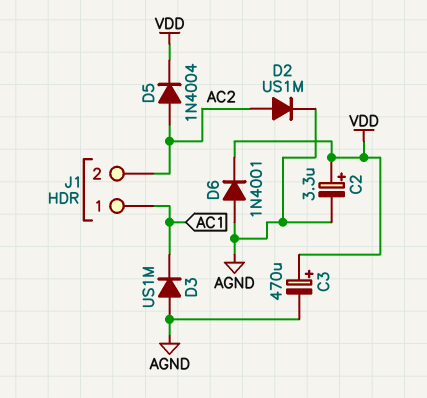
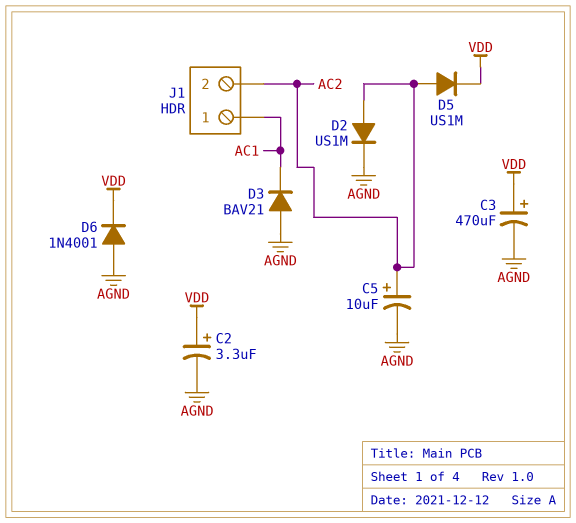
C5: none -> 10uF (plus AC2, minus AGND)
D3: diode US1M (A AGND, K AC1) -> diode BAV21 (A AGND, K AC1)
D5: diode 1N4004 (A AC2, K VDD) -> diode US1M (A AC2, K VDD)

